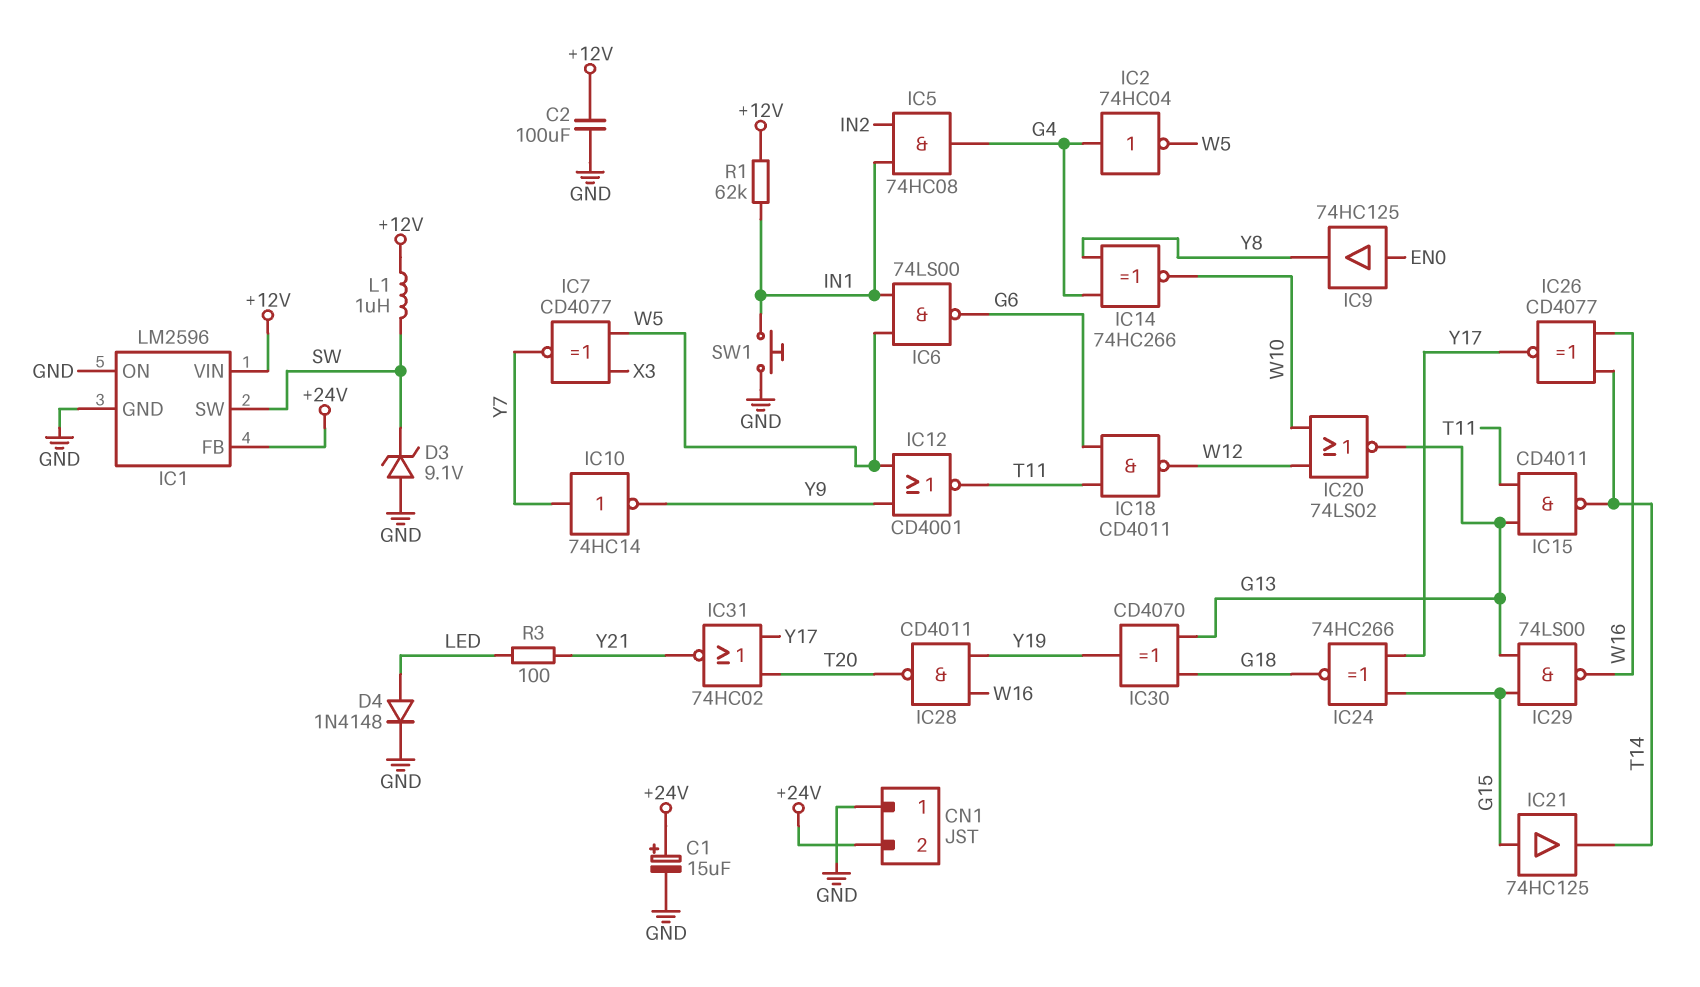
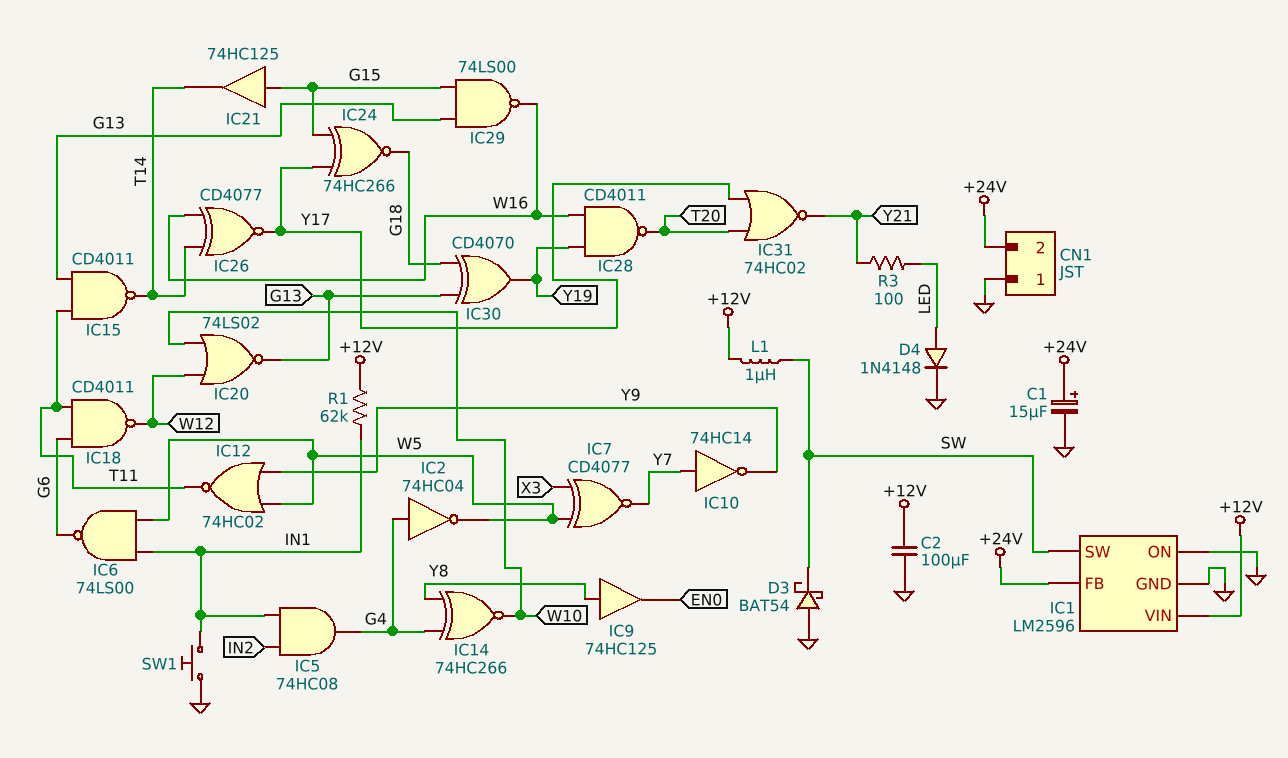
D3: zener 9.1V (A GND, K SW) -> schottky BAT54 (A GND, K SW)
IC9: buffer 74HC125 (in EN0, out Y8) -> buffer 74HC125 (in Y8, out EN0)
IC12: NOR CD4001 (in W5, in Y9, out T11) -> NOR 74HC02 (in W5, in Y9, out T11)

